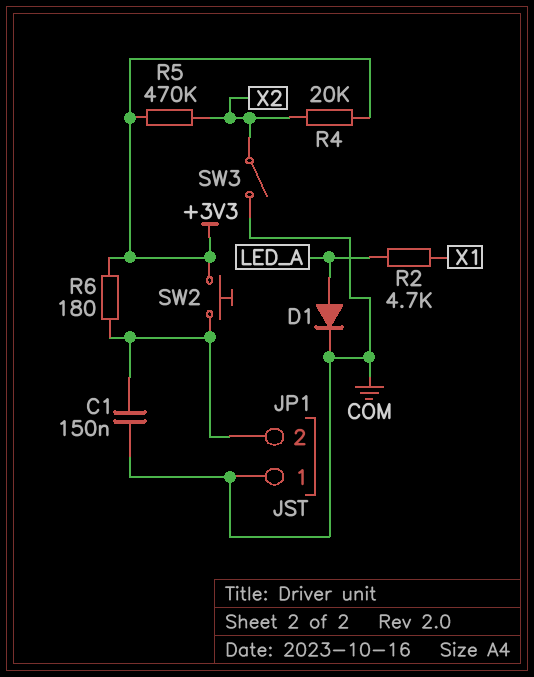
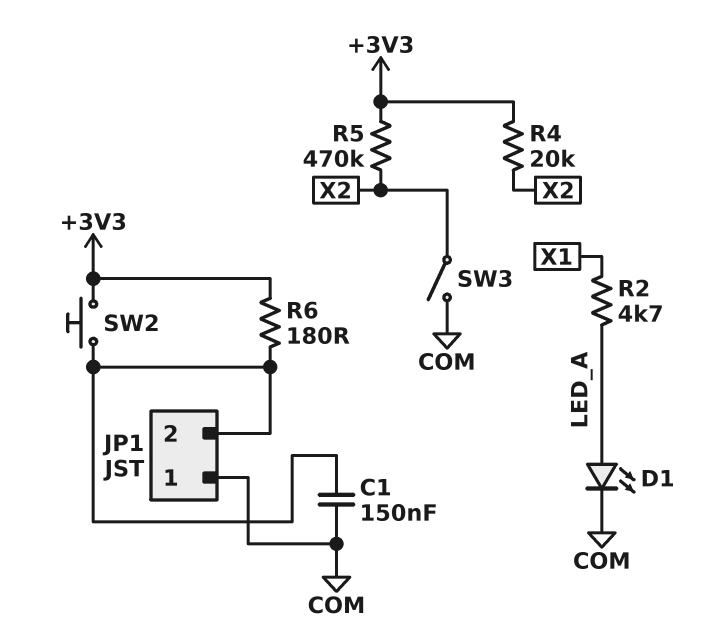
D1: diode (A LED_A, K COM) -> LED (A LED_A, K COM)

